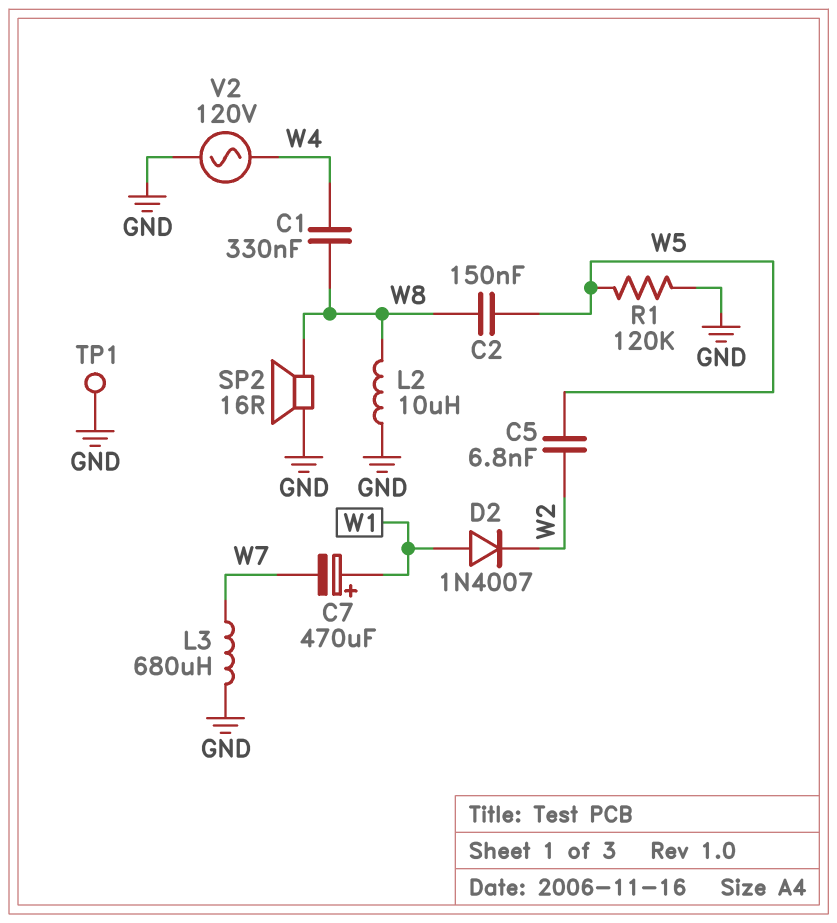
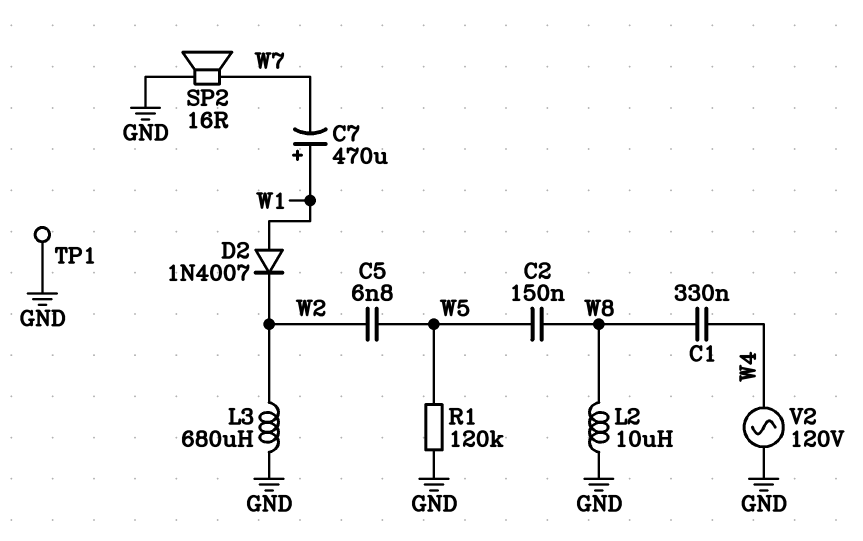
L3: 680uH (GND, W7) -> 680uH (GND, W2)
SP2: speaker 16R (GND, W8) -> speaker 16R (GND, W7)

